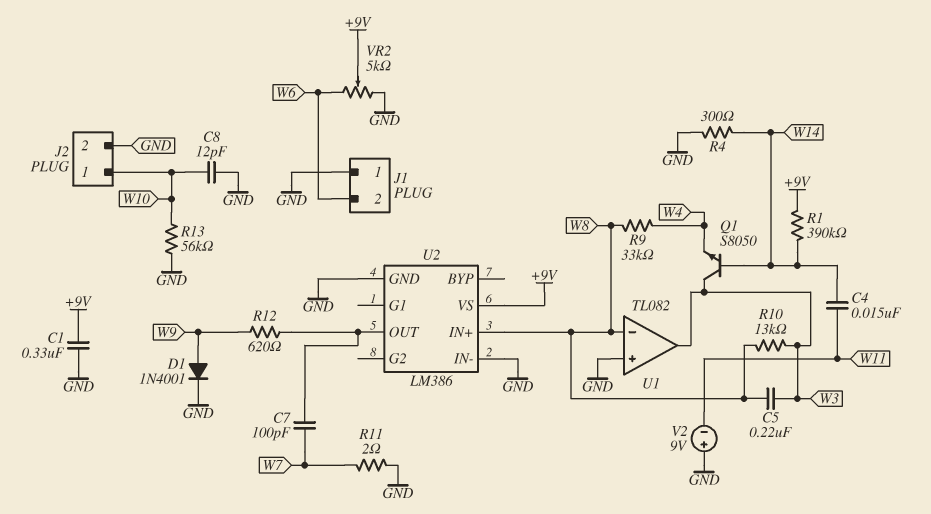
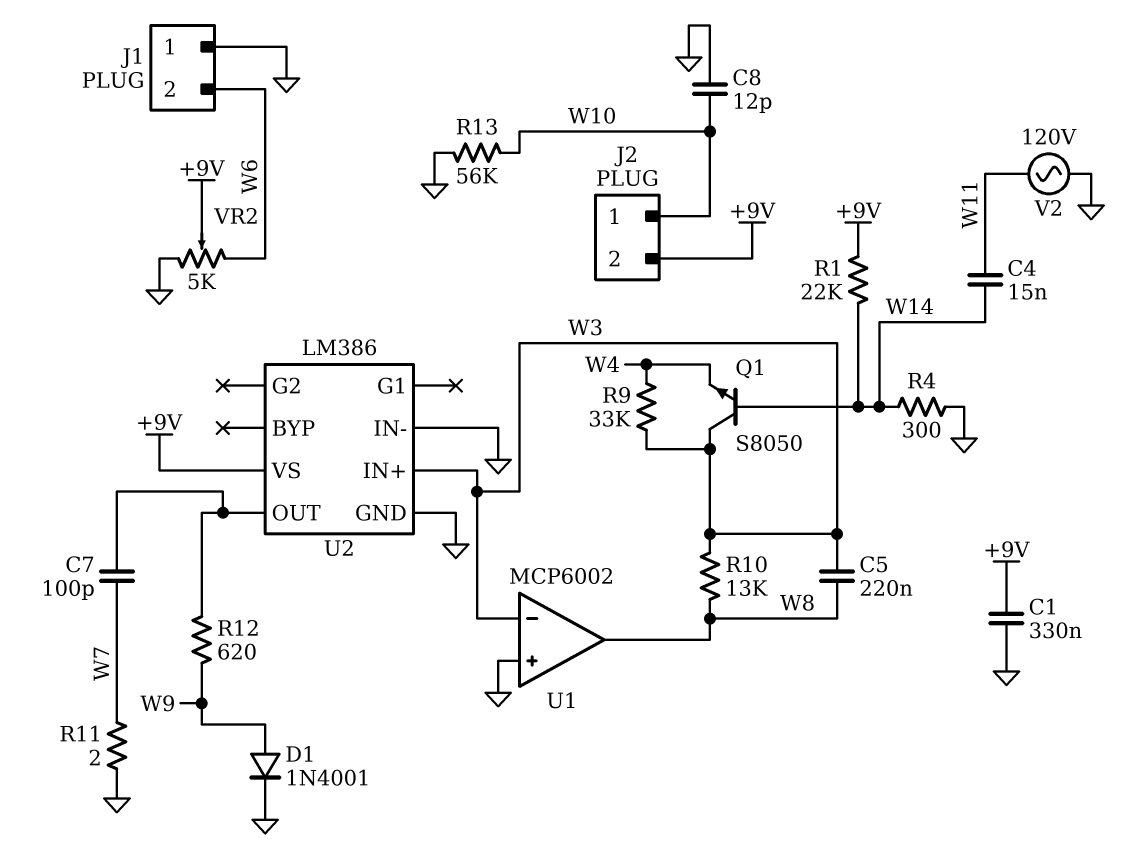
J2 pin 2: GND -> +9V
R1: 390k (+9V, W14) -> 22k (+9V, W14)
R9: 33k (W4, W8) -> 33k (W3, W4)
U1: TL082 -> MCP6002
U1 pin in-: W8 -> W3
U1 pin out: W3 -> W8
U2 pin IN+: W8 -> W3
V2: 9V (plus GND, minus W11) -> AC 120V (GND, W11)

